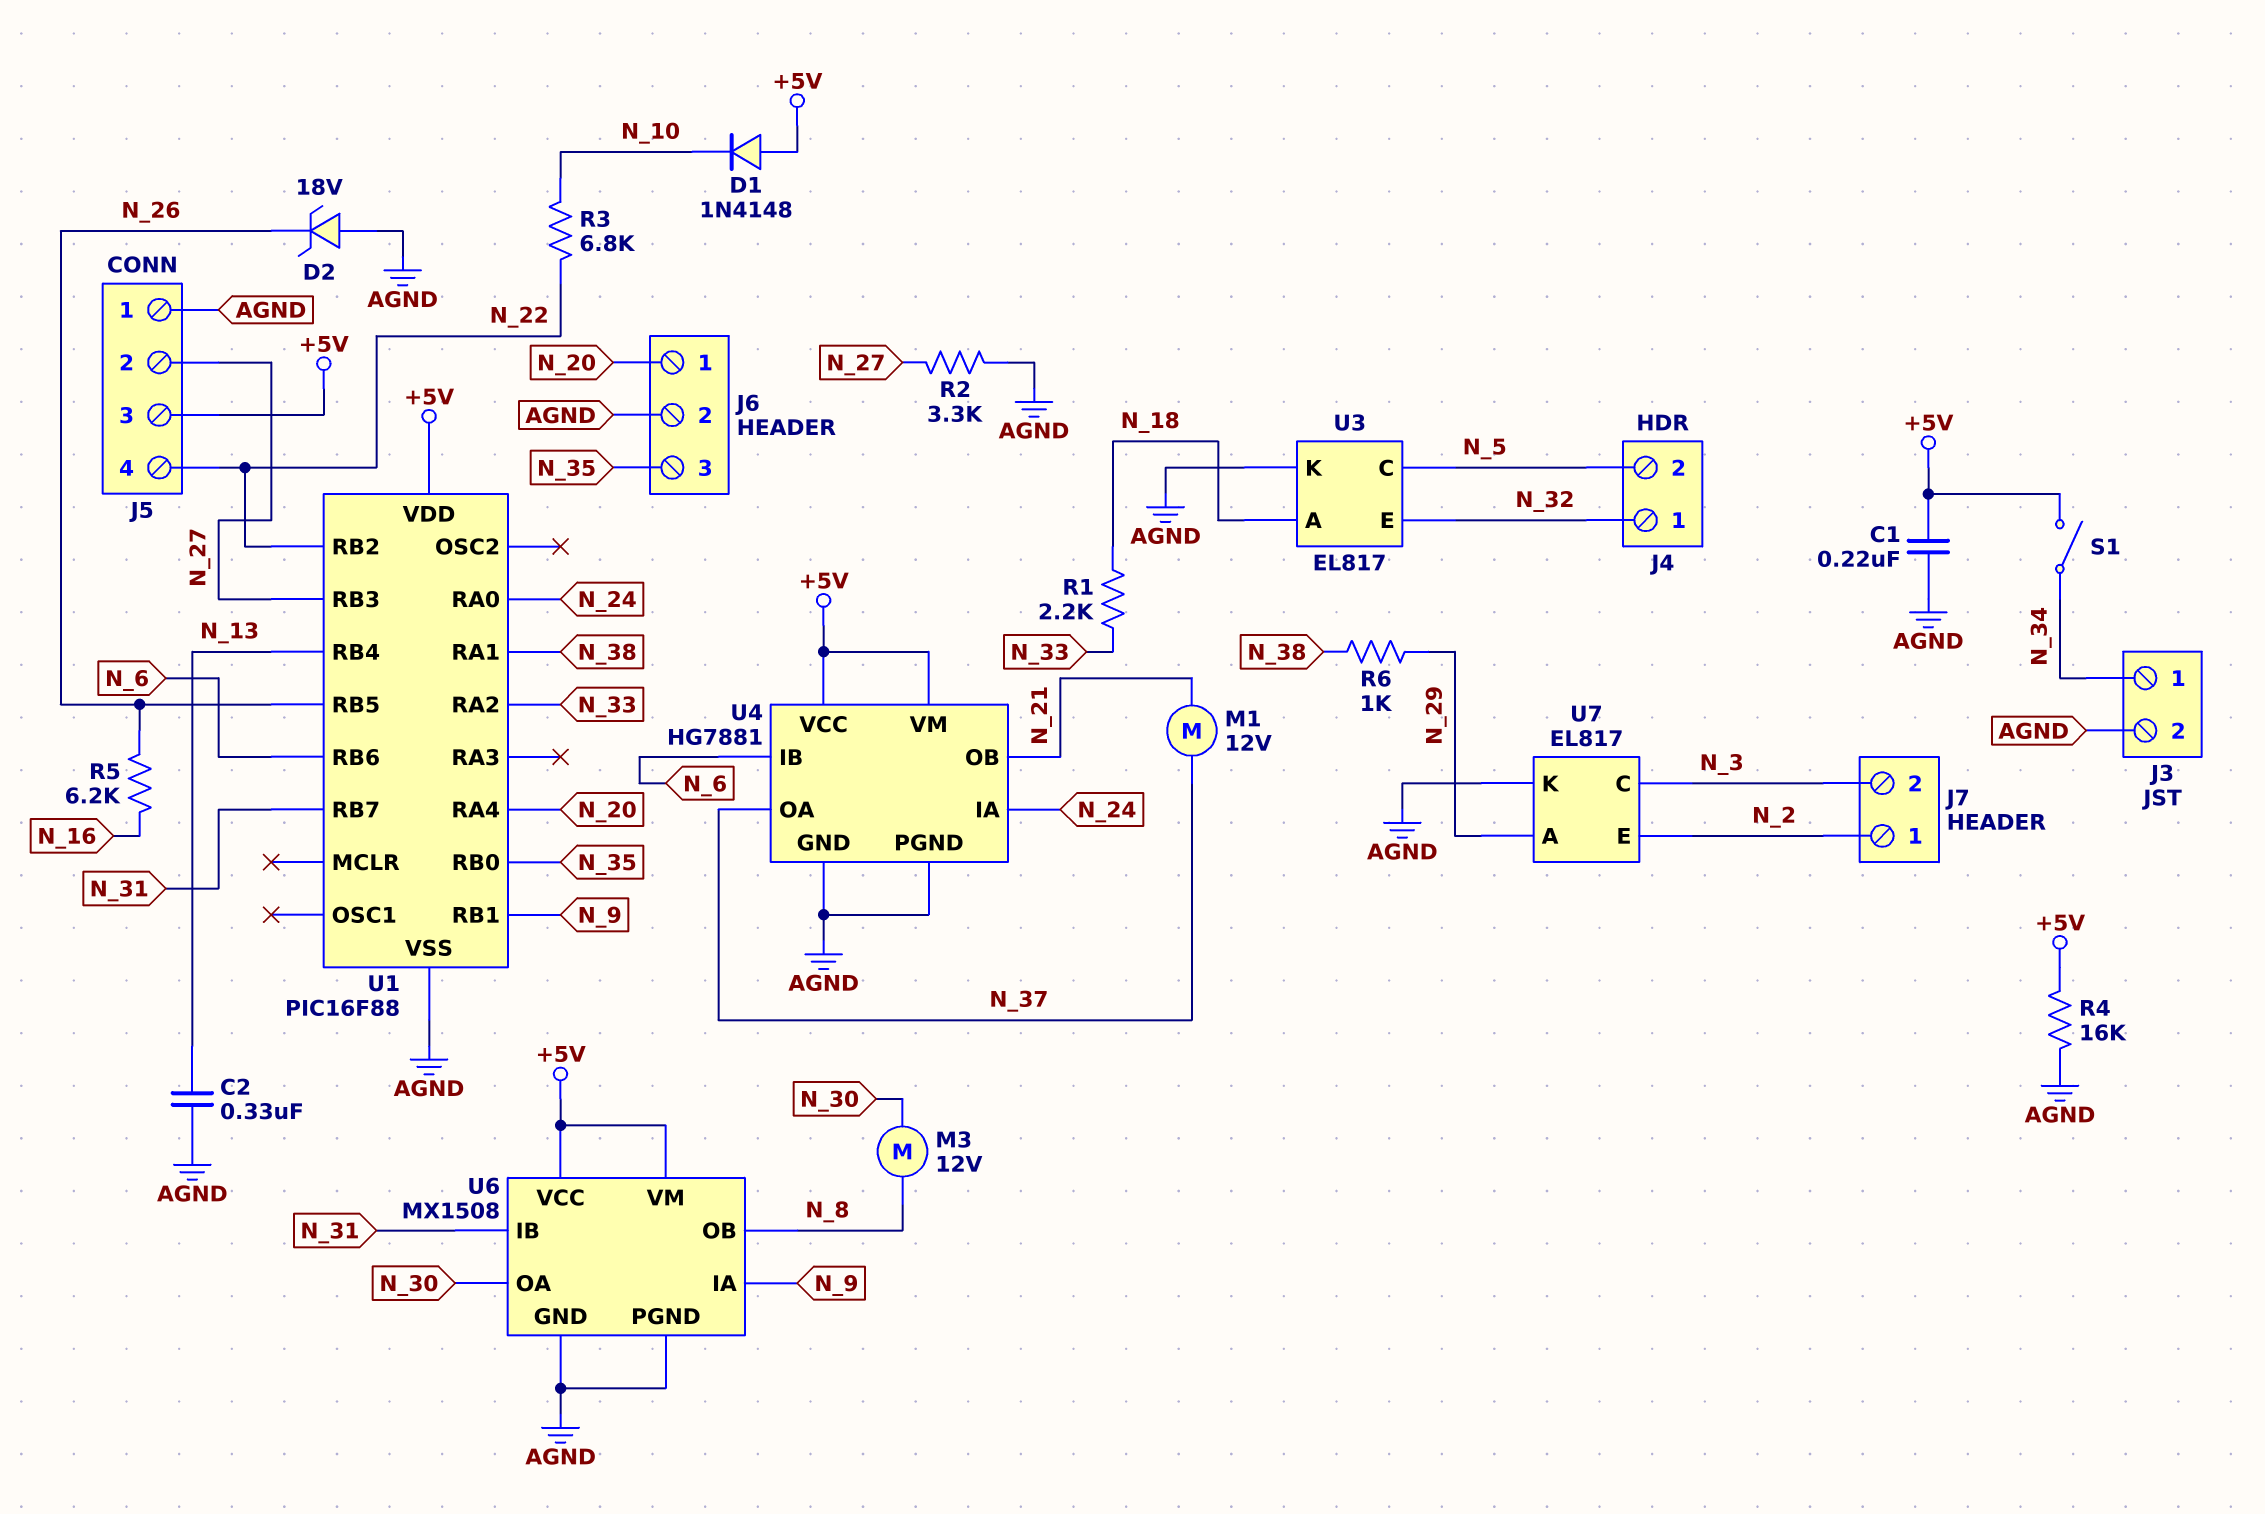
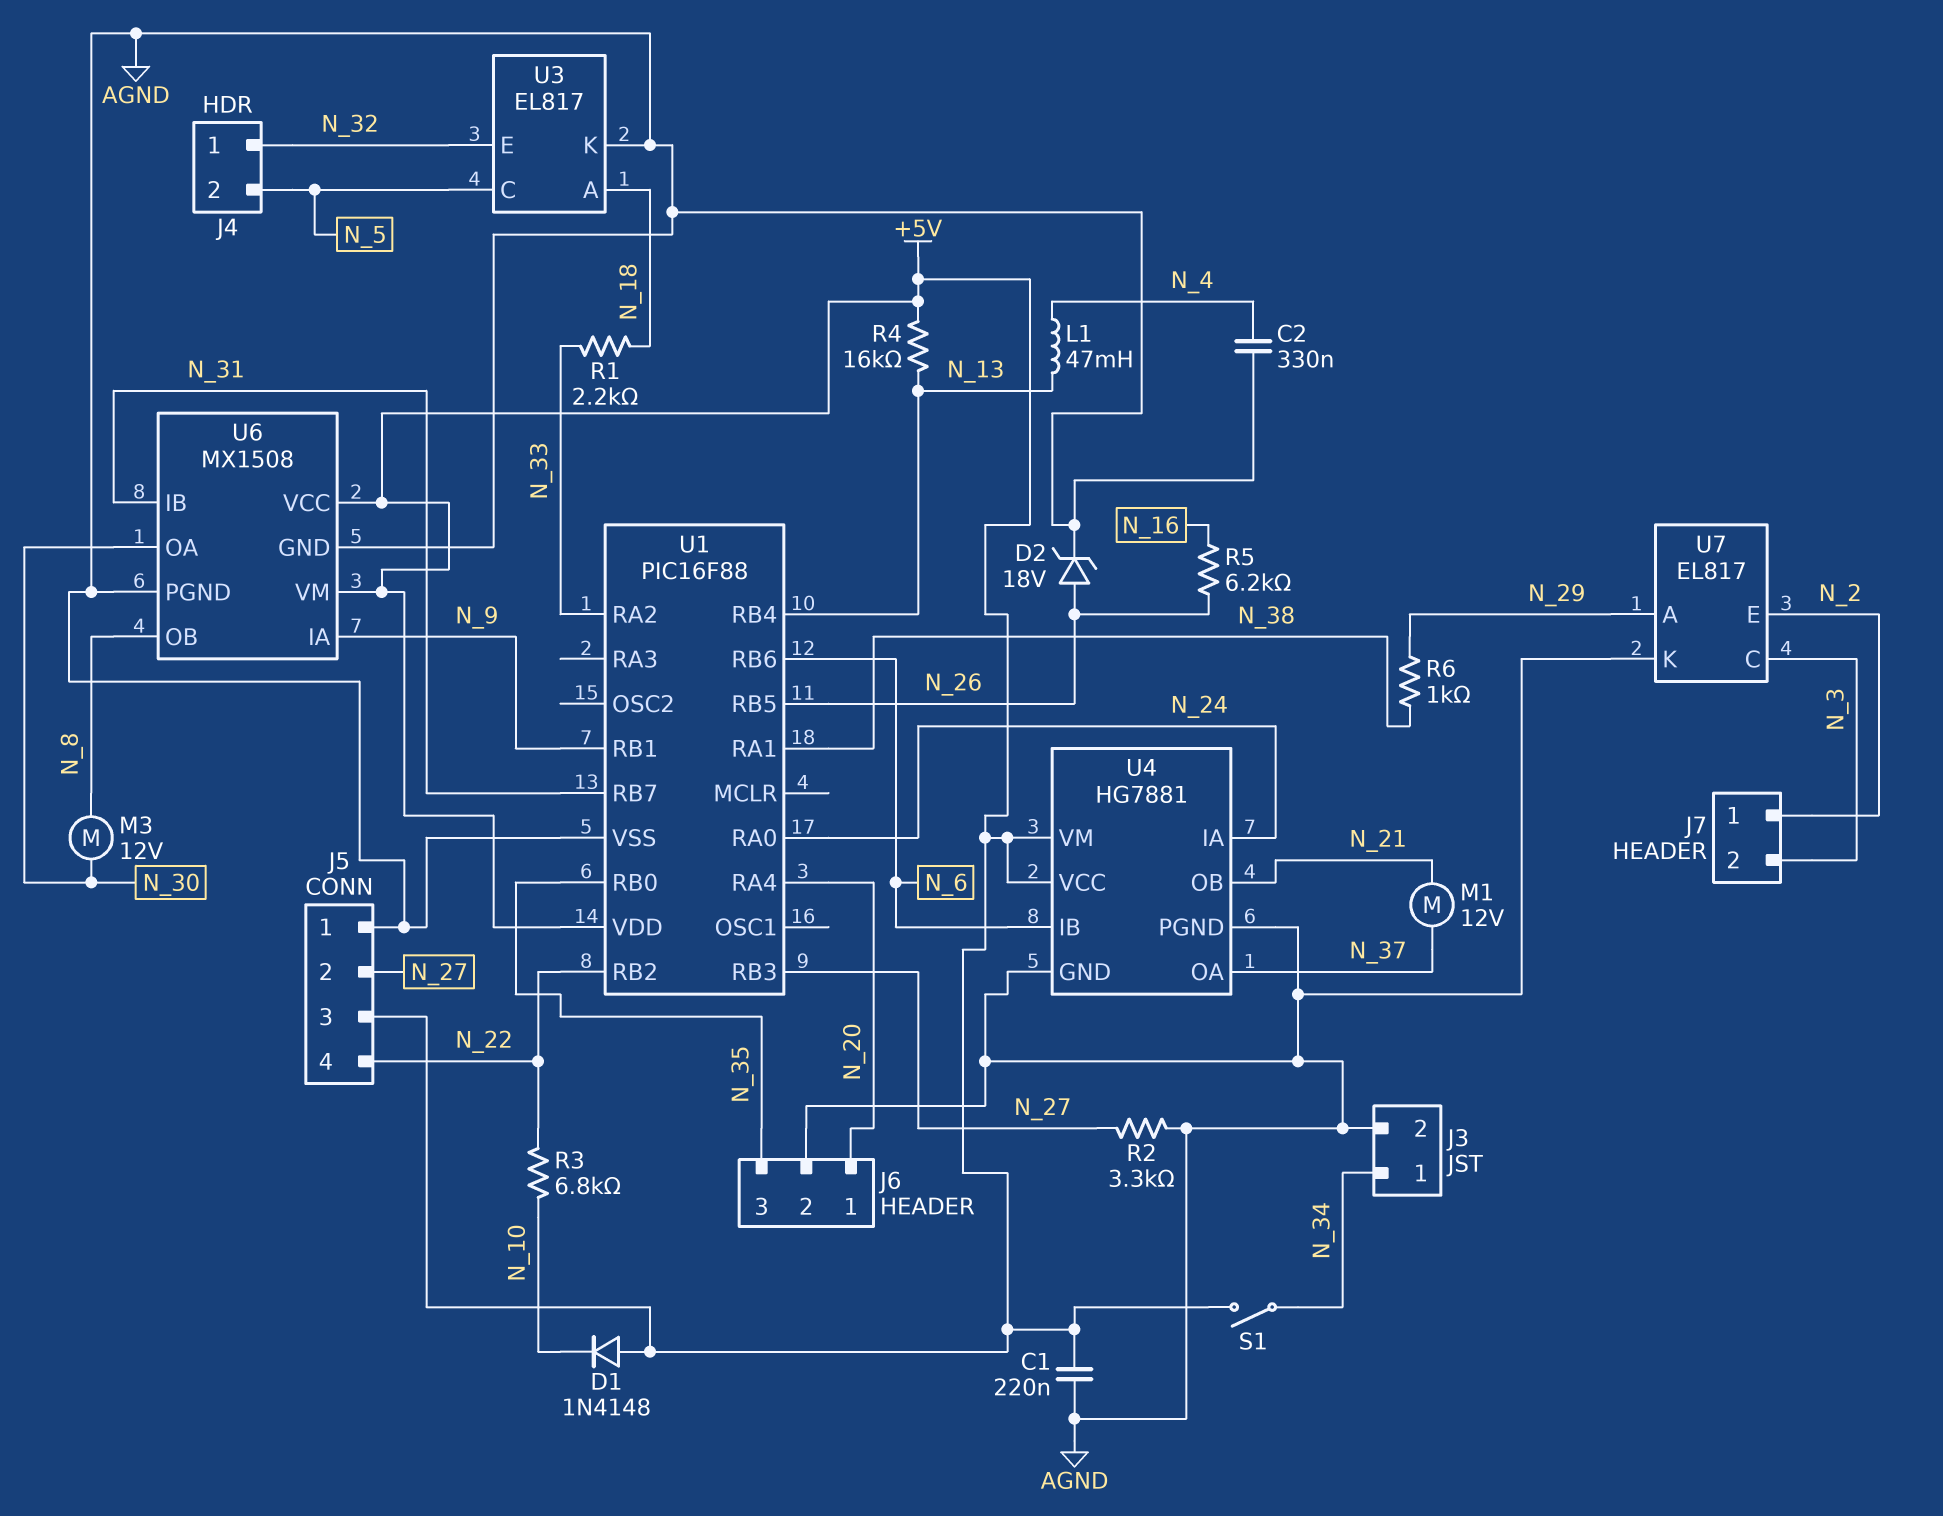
C2: 330nF (AGND, N_13) -> 330nF (AGND, N_4)
D2: zener 18V (A AGND, K N_26) -> zener 18V (A N_26, K AGND)
L1: none -> 47mH (N_4, N_13)
R4: 16k (+5V, AGND) -> 16k (+5V, N_13)

